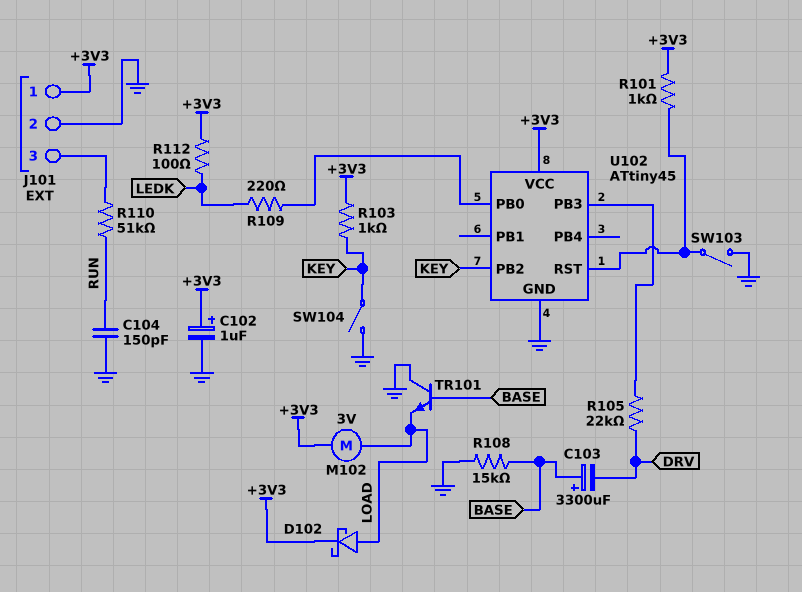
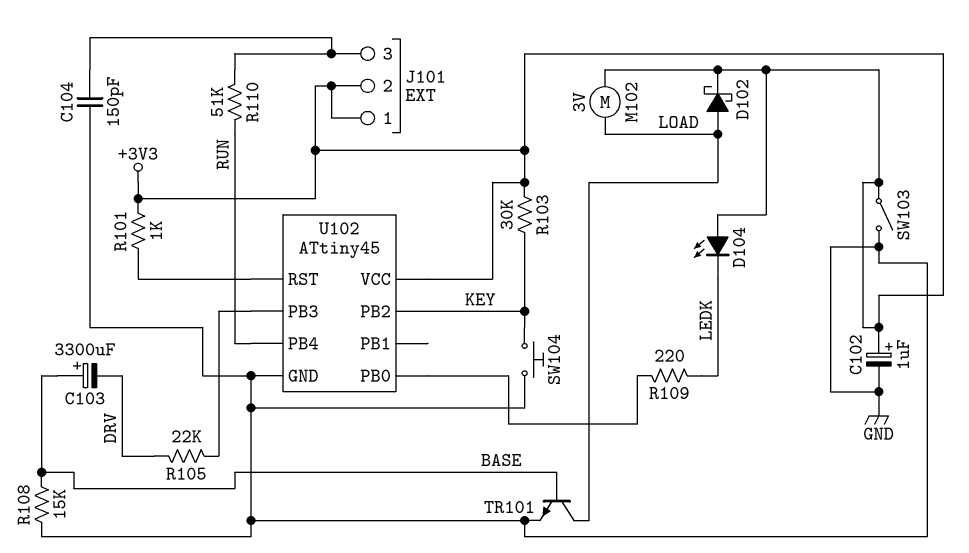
C104: 150pF (GND, RUN) -> 150pF (GND, J101/3)
D104: none -> LED (A +3V3, K LEDK)
J101 pin 2: GND -> +3V3
R103: 1k (+3V3, KEY) -> 30k (+3V3, KEY)
R112: 100 (+3V3, LEDK) -> none
SW103: switch (GND, U102/RST) -> switch (+3V3, GND)
SW104: switch (GND, KEY) -> button (GND, KEY)
TR101: NPN (B BASE, C GND, E LOAD) -> NPN (B BASE, C LOAD, E GND)
U102 pin PB4: none -> RUN

